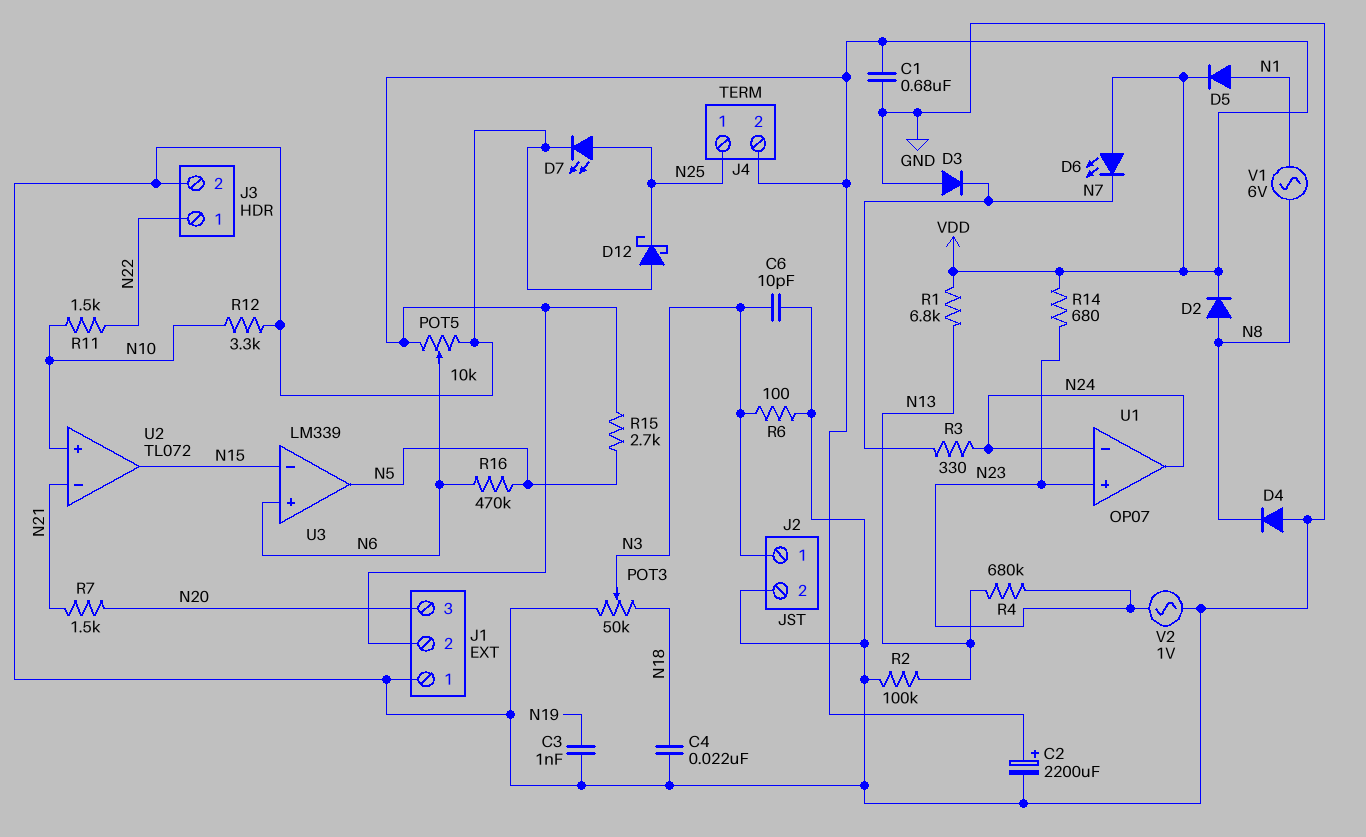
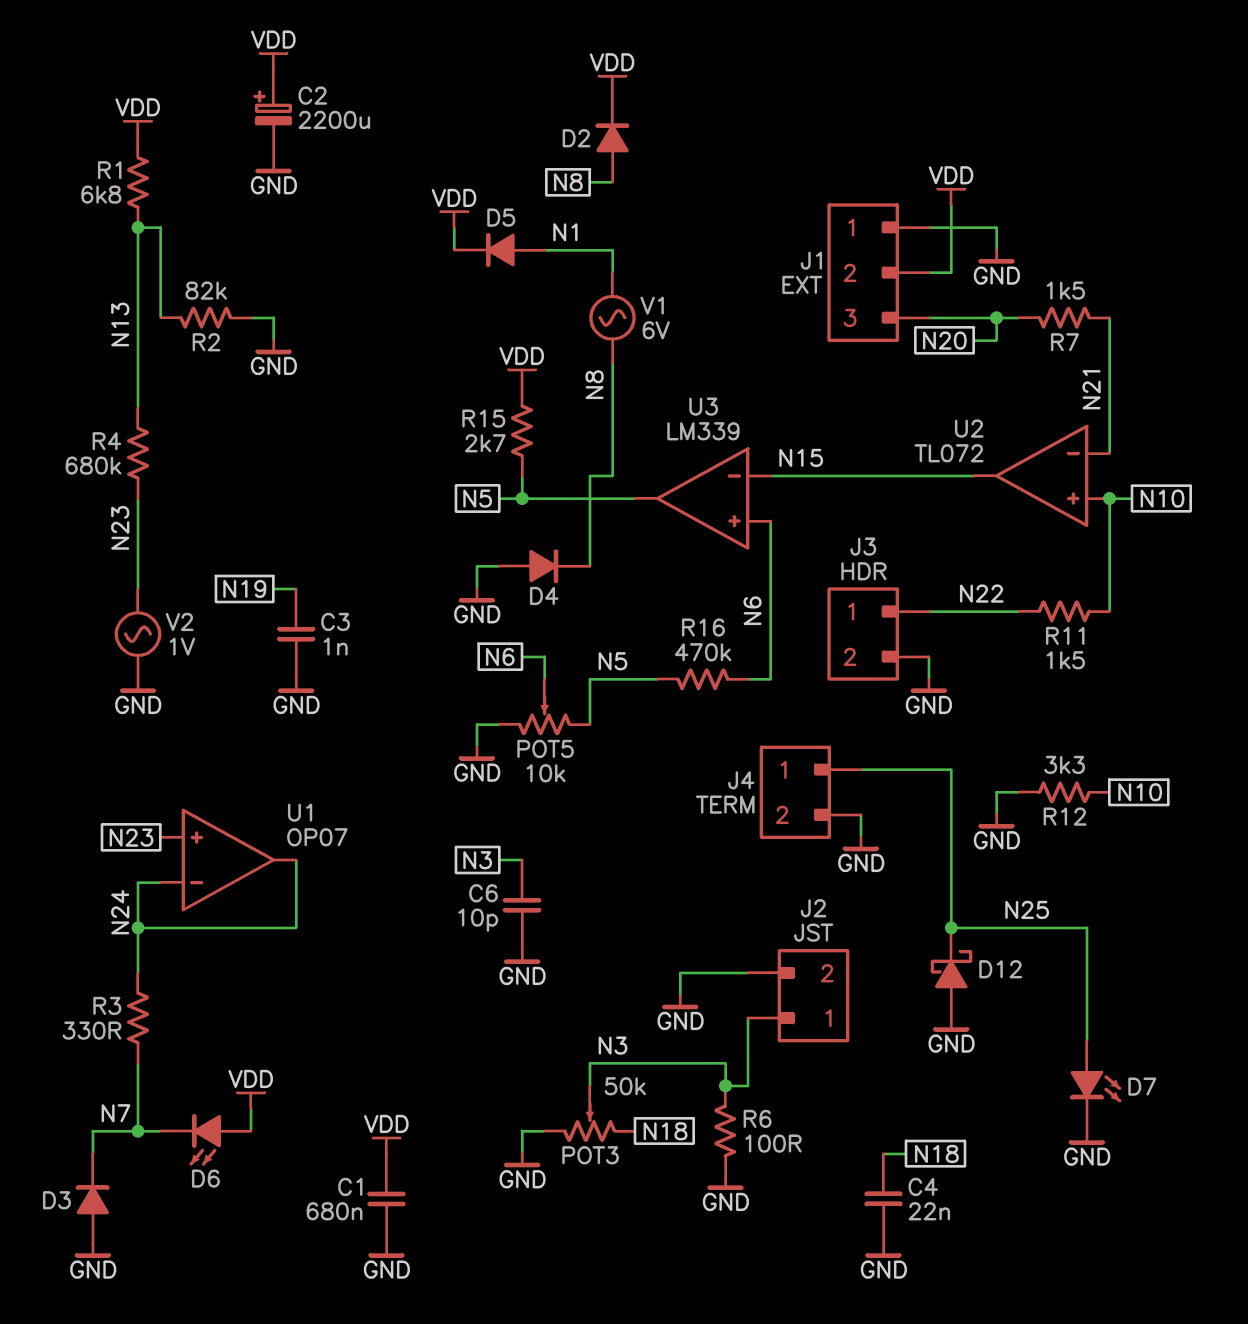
J4 pin 2: VDD -> GND
POT5: 10k (GND, VDD, wiper N6) -> 10k (GND, N5, wiper N6)
R2: 100k (GND, N13) -> 82k (GND, N13)
R14: 680 (N23, VDD) -> none

